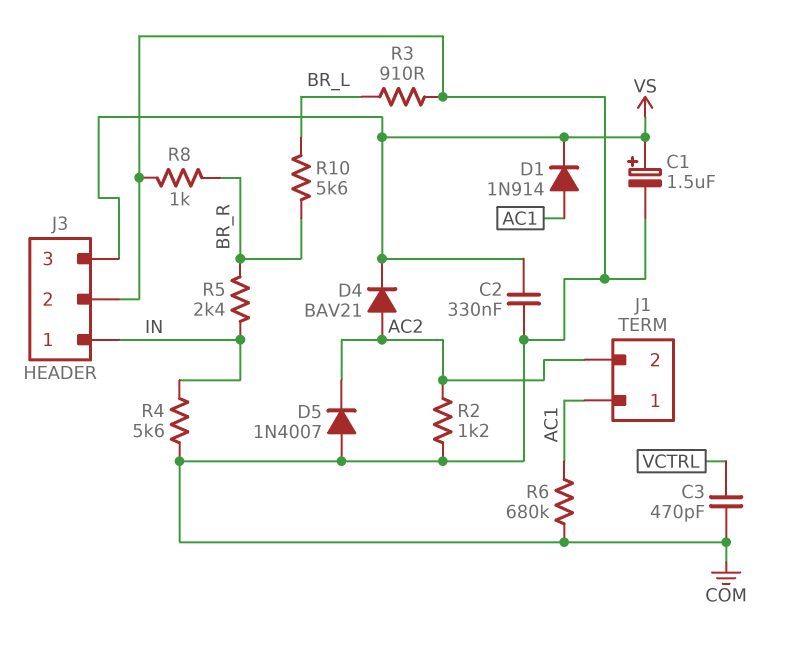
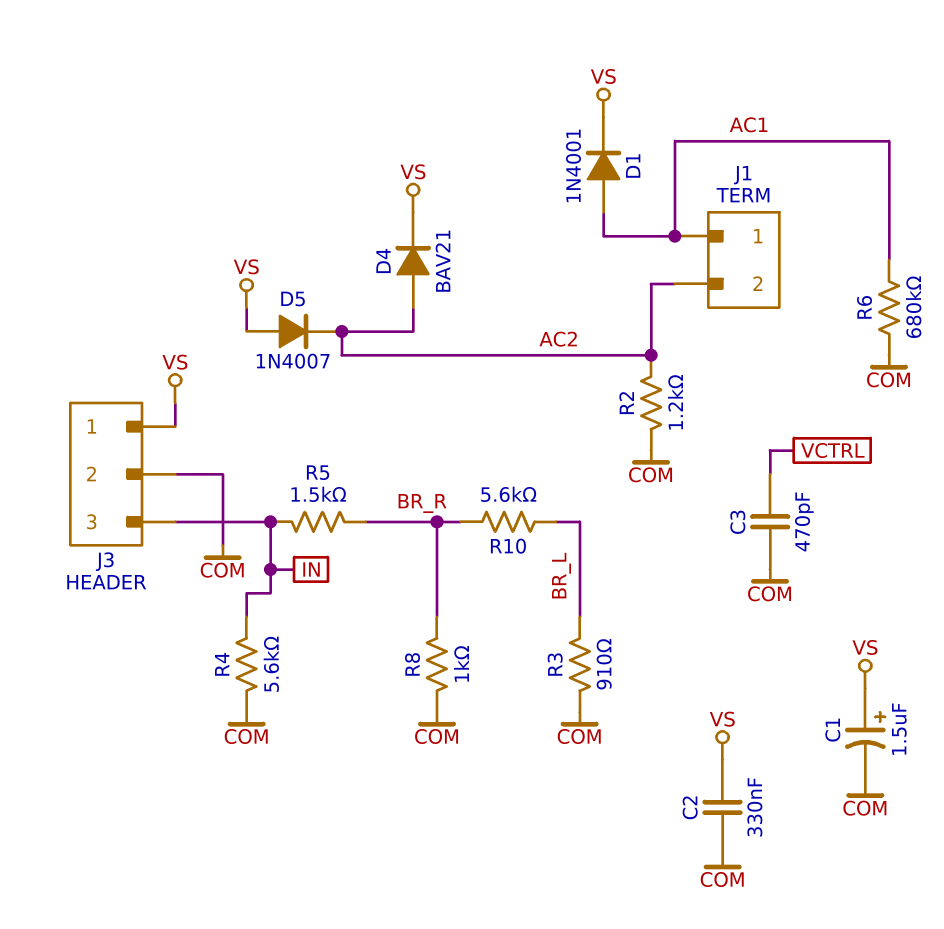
D1: diode 1N914 (A AC1, K VS) -> diode 1N4001 (A AC1, K VS)
D5: diode 1N4007 (A COM, K AC2) -> diode 1N4007 (A VS, K AC2)
J3 pin 1: IN -> VS
J3 pin 3: VS -> IN
R5: 2.4k (BR_R, IN) -> 1.5k (BR_R, IN)

